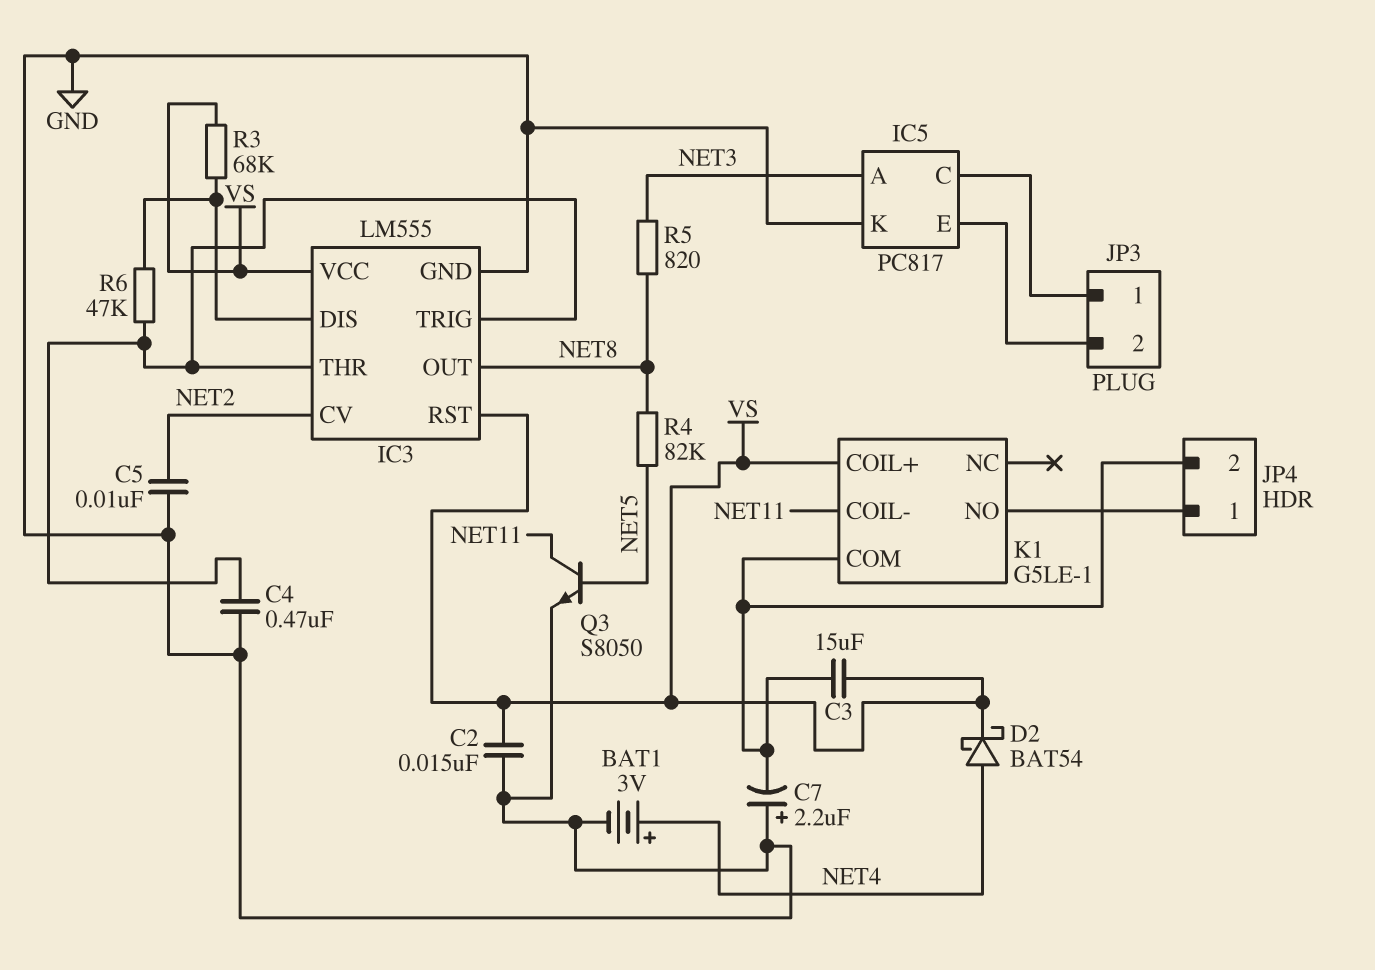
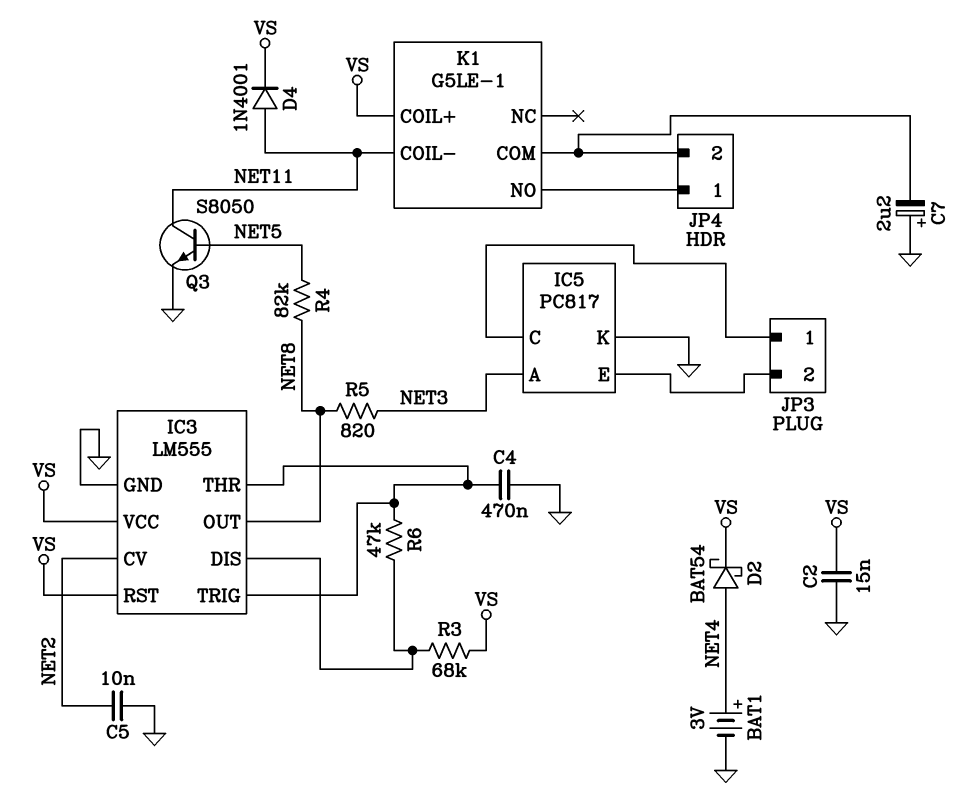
C3: 15uF (JP4/2, VS) -> none
D4: none -> diode 1N4001 (A NET11, K VS)

